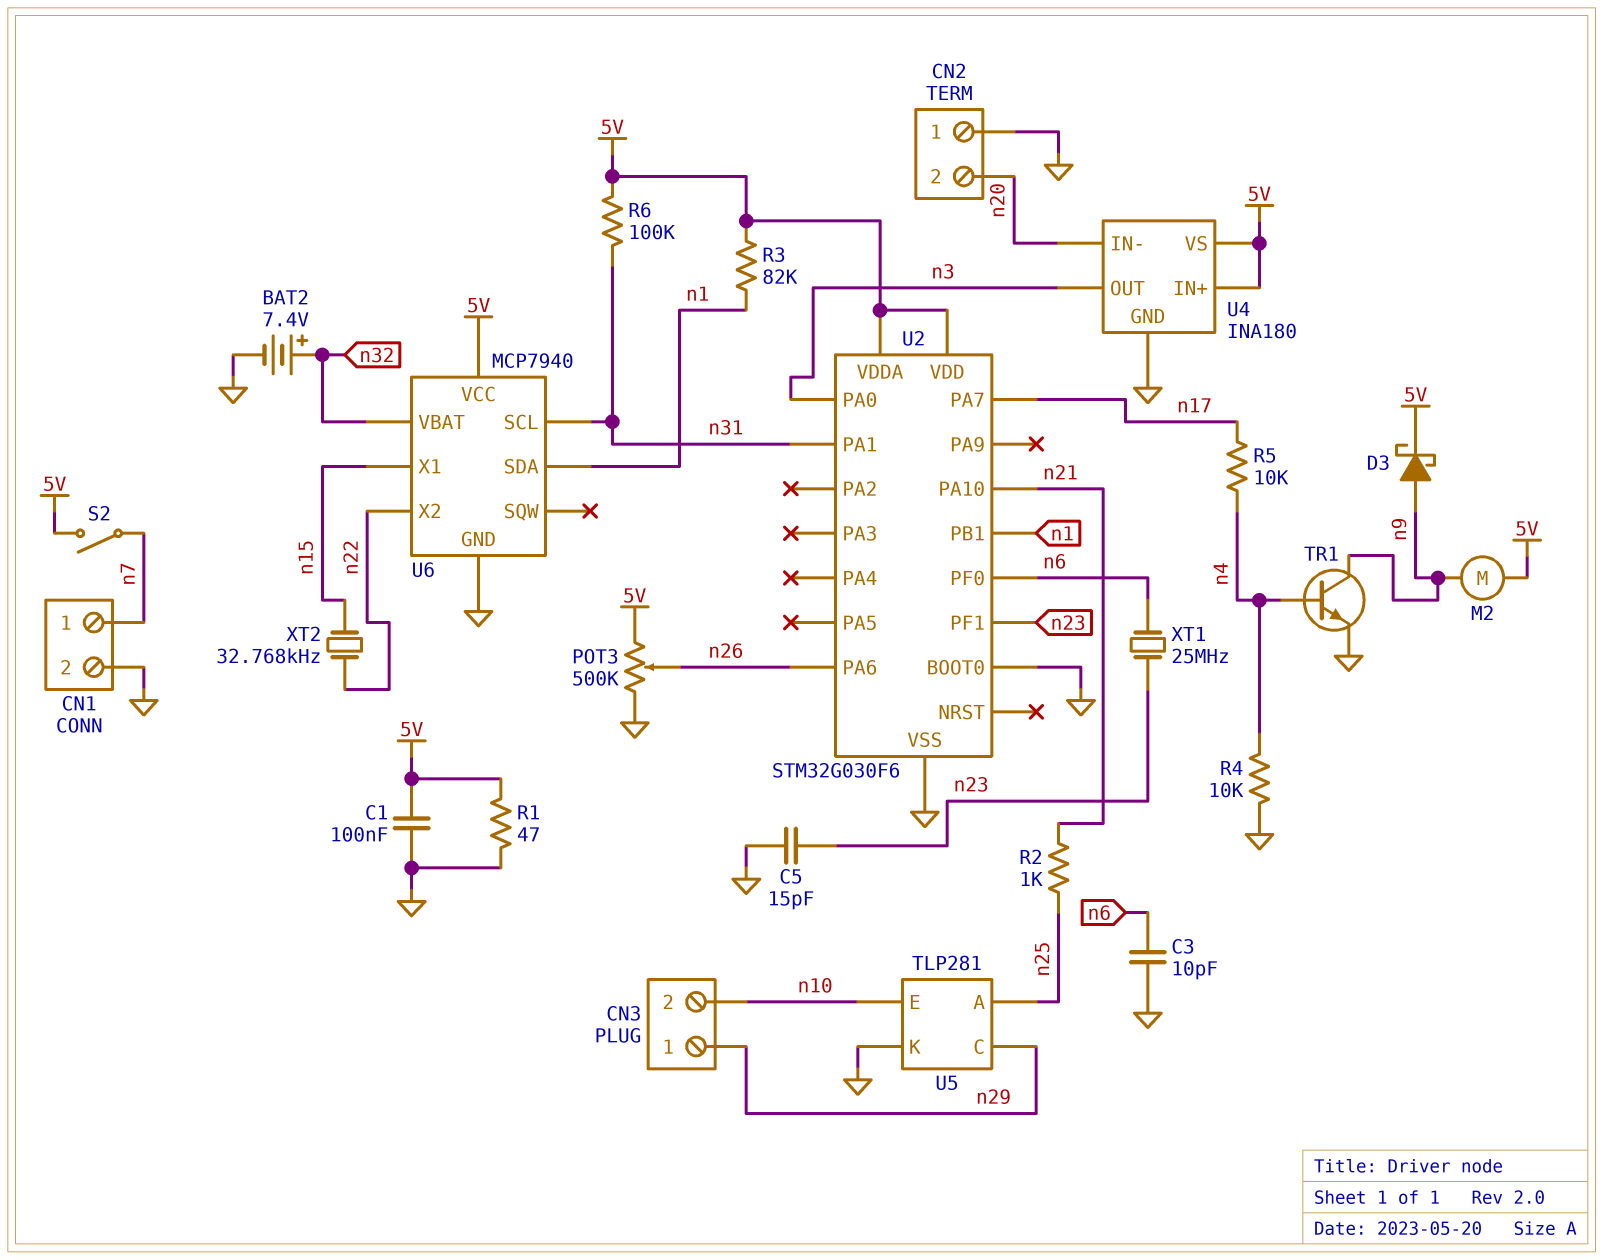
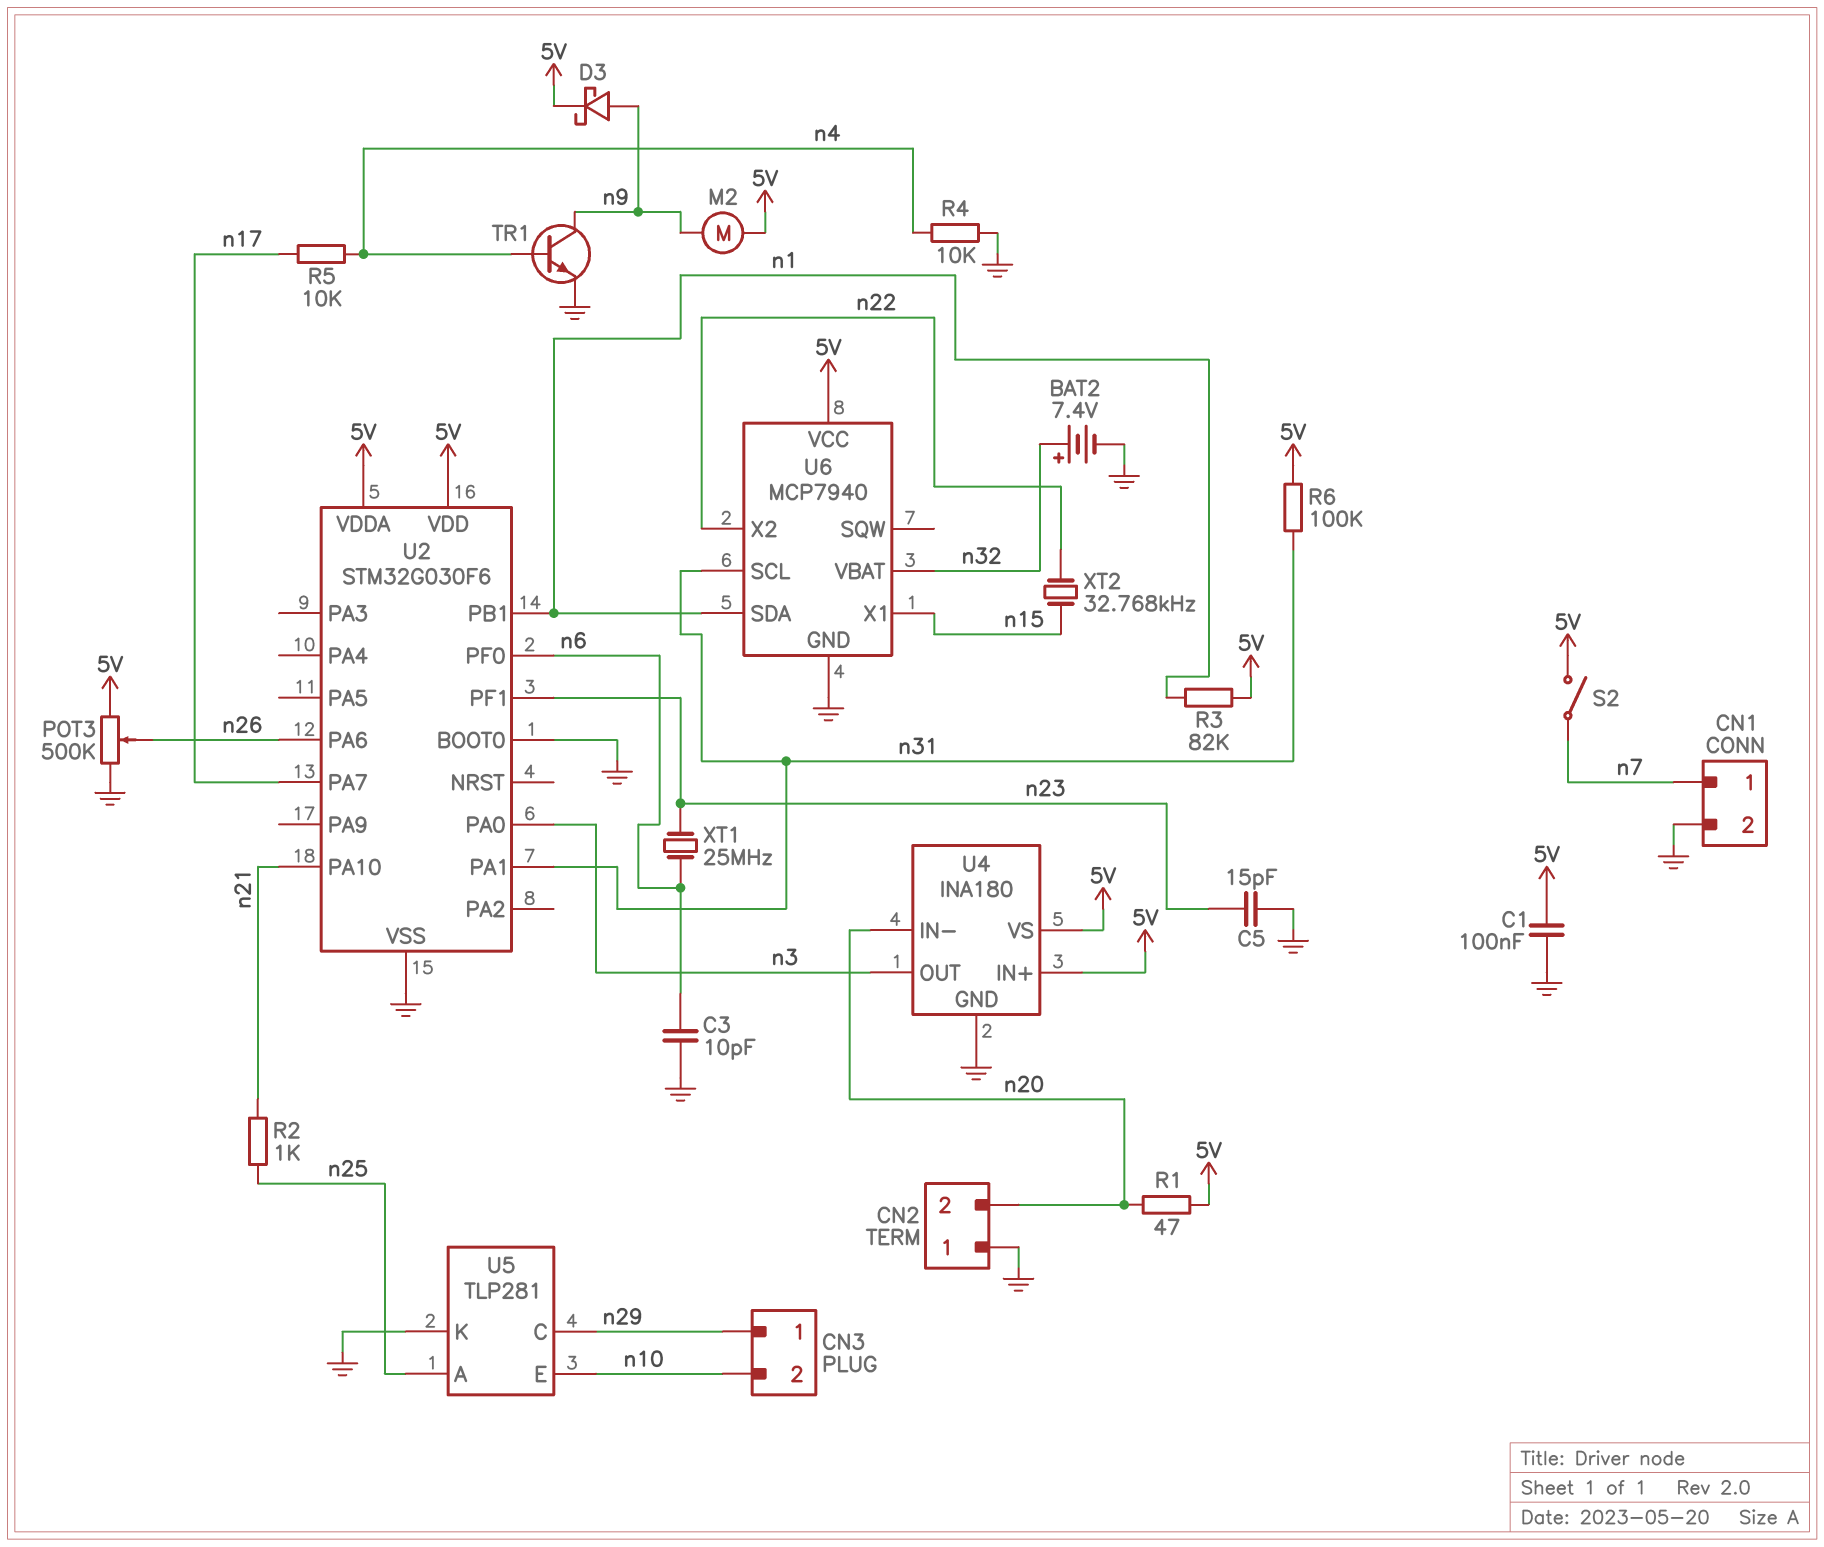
R1: 47 (5V, GND) -> 47 (5V, n20)

